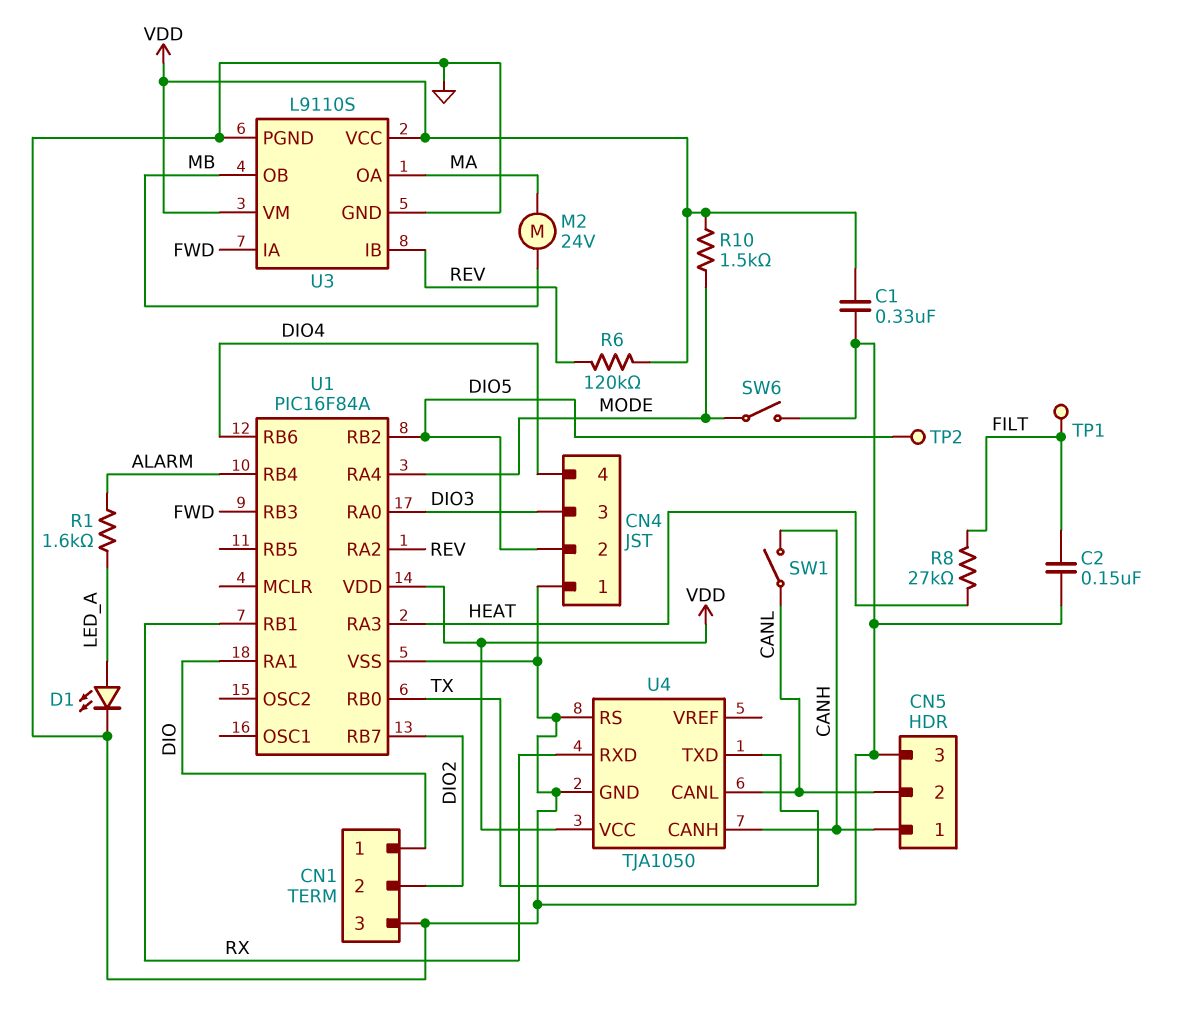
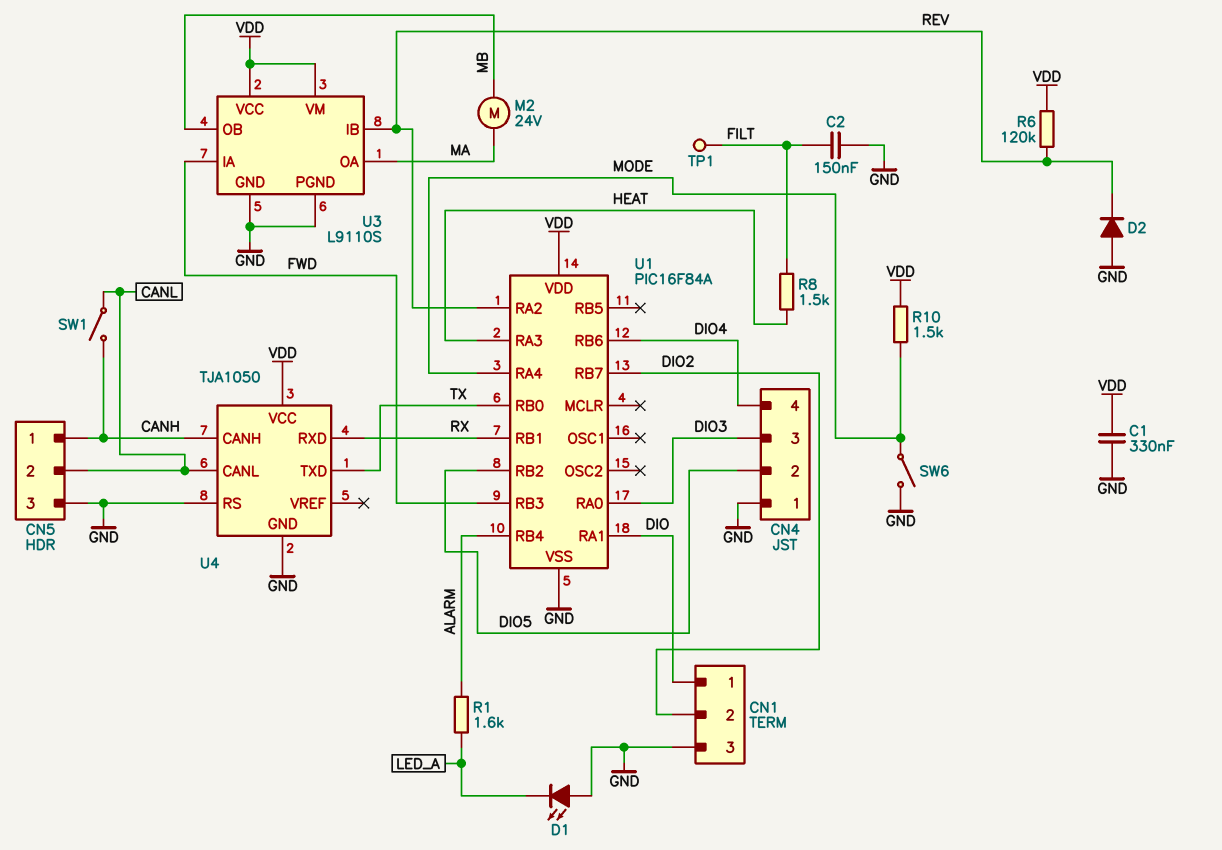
D1: LED (A LED_A, K GND) -> LED (A GND, K LED_A)
D2: none -> diode (A GND, K REV)
R8: 27k (FILT, HEAT) -> 1.5k (FILT, HEAT)
TP2: test point (DIO5) -> none

